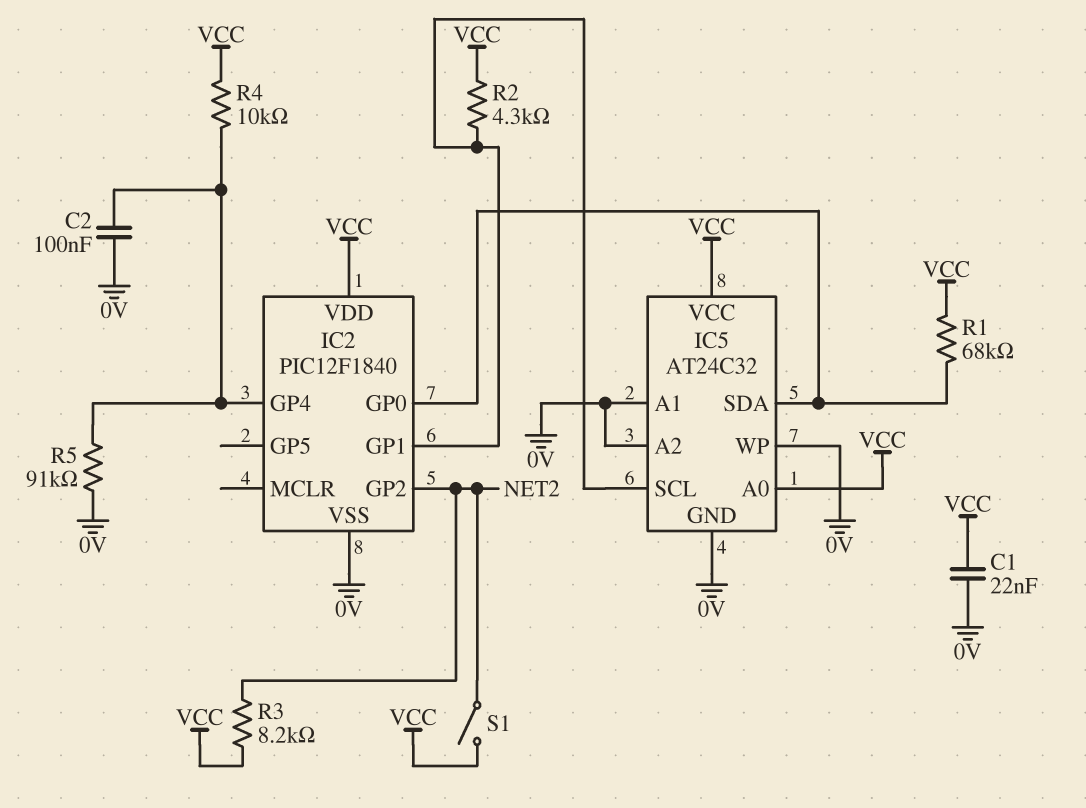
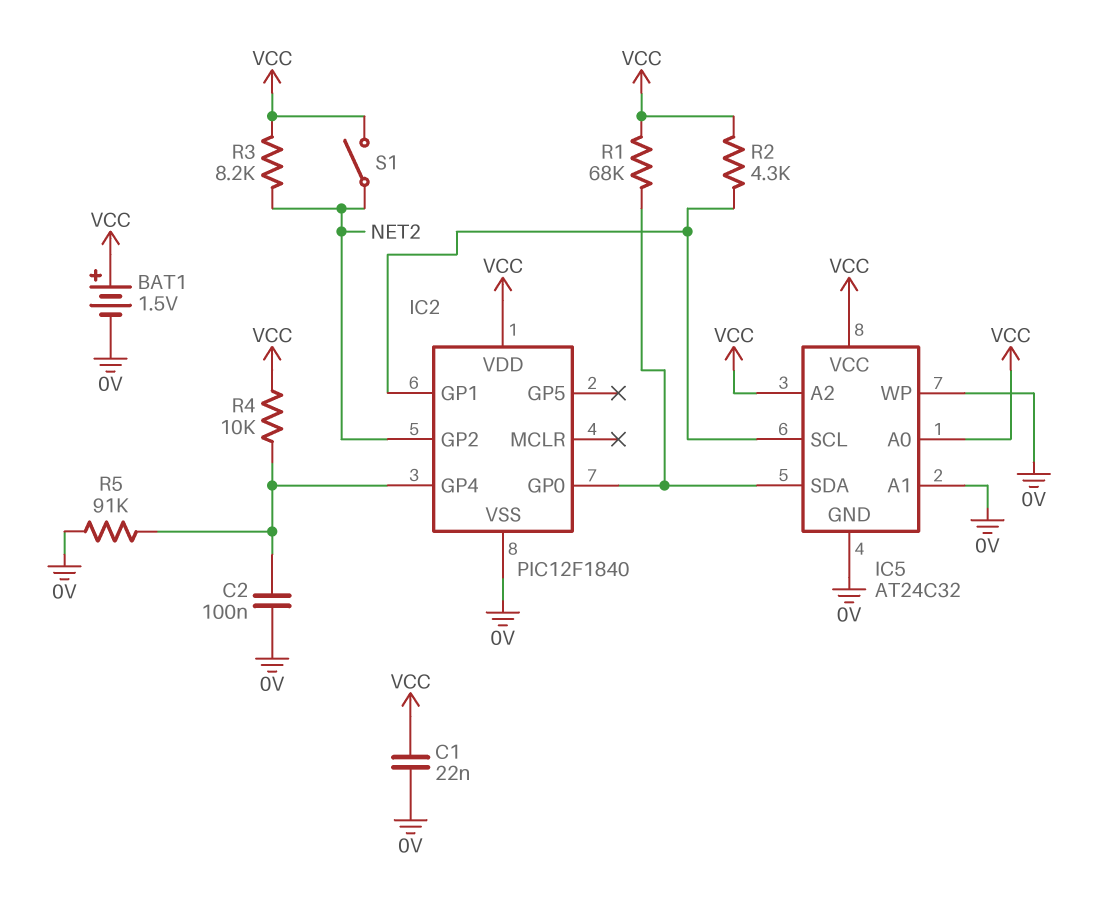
BAT1: none -> 1.5V (plus VCC, minus 0V)
IC5 pin A2: 0V -> VCC

